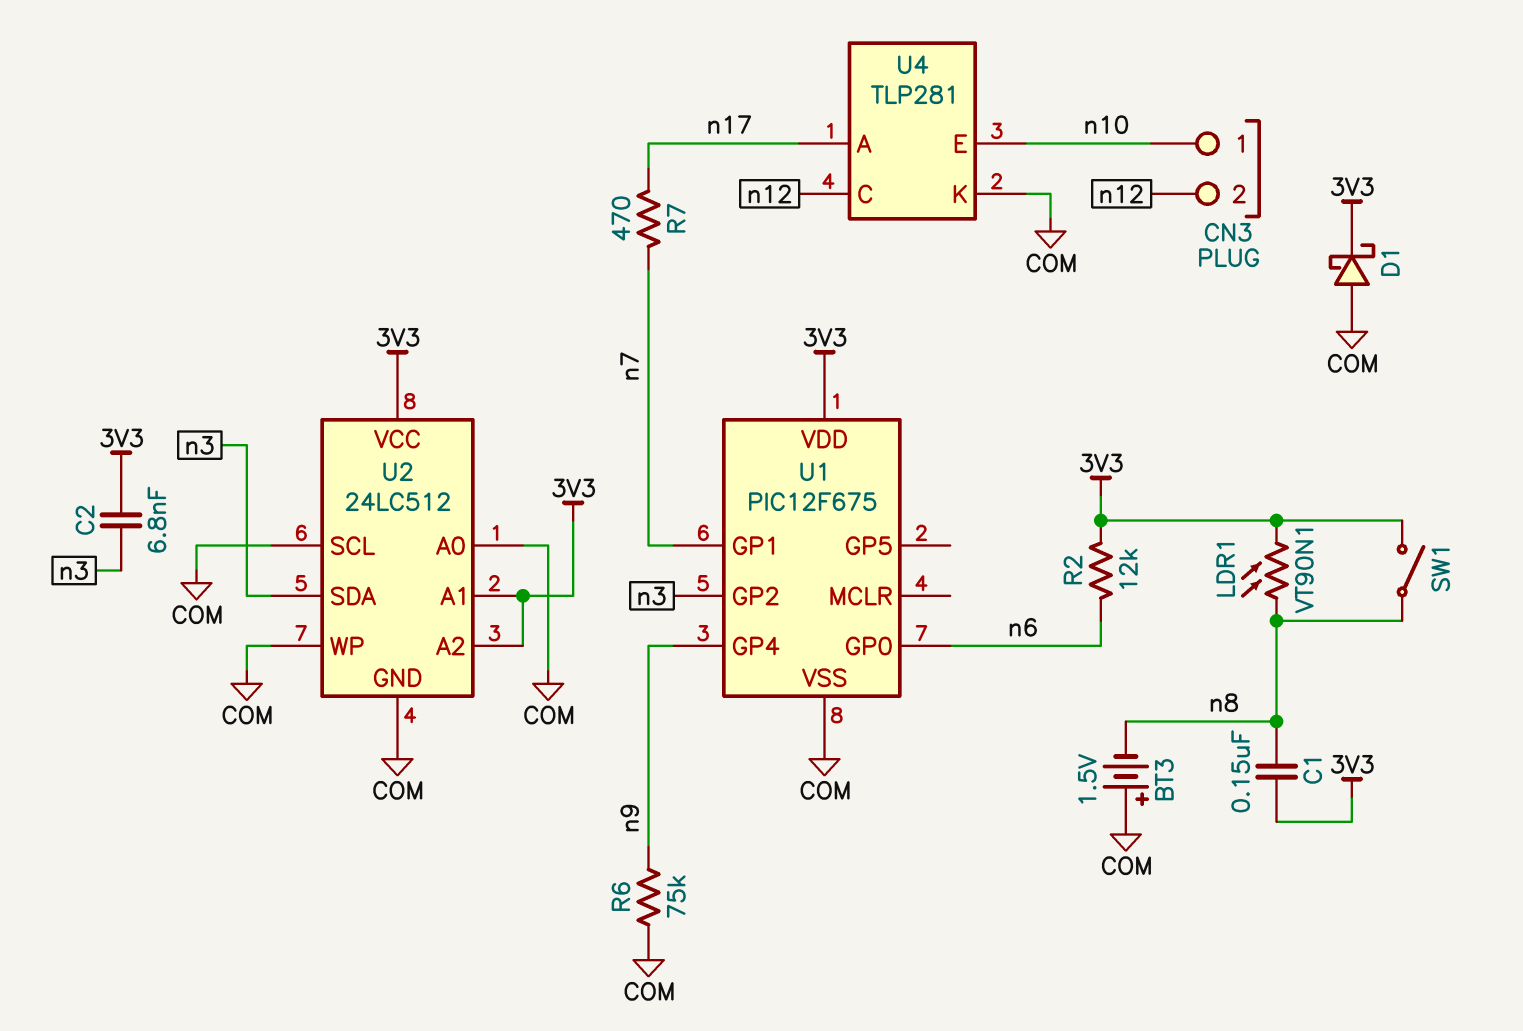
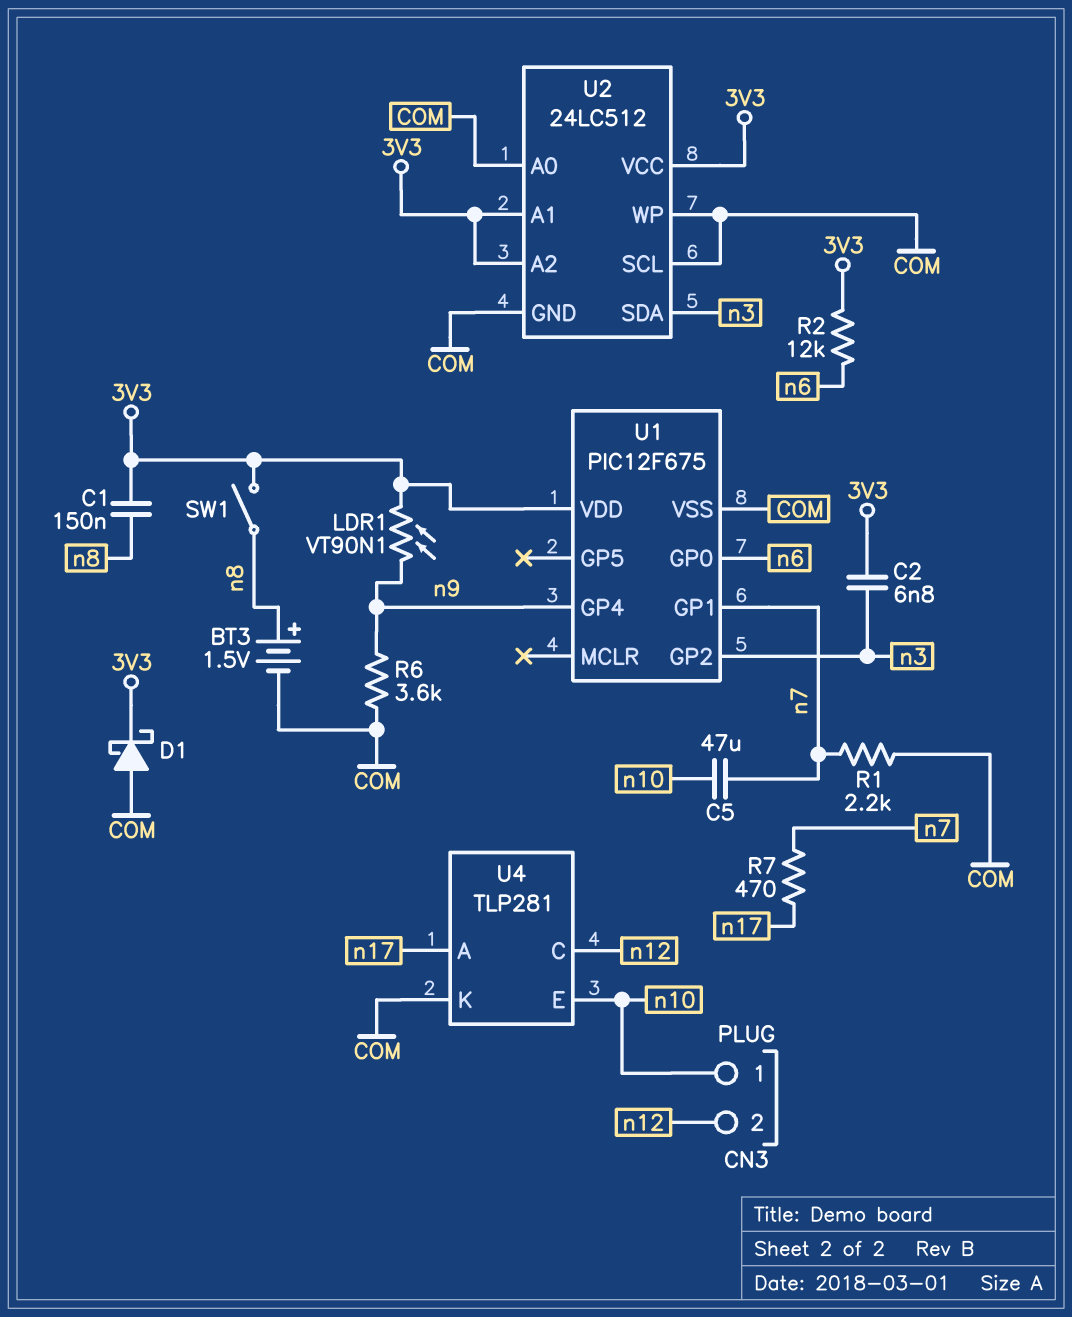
BT3: 1.5V (plus COM, minus n8) -> 1.5V (plus n8, minus COM)
C5: none -> 47uF (n7, n10)
LDR1: VT90N1 (3V3, n8) -> VT90N1 (3V3, n9)
R1: none -> 2.2k (COM, n7)
R6: 75k (COM, n9) -> 3.6k (COM, n9)

